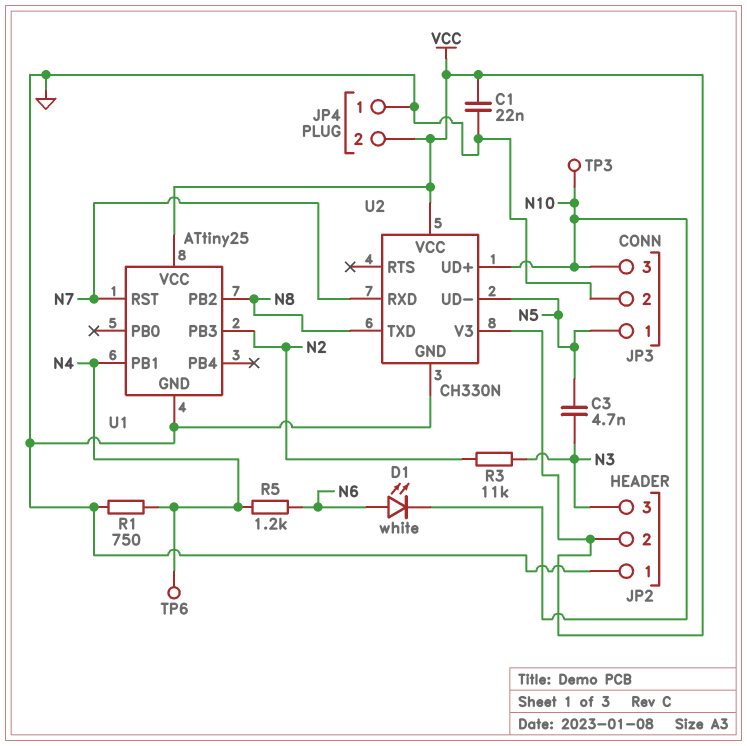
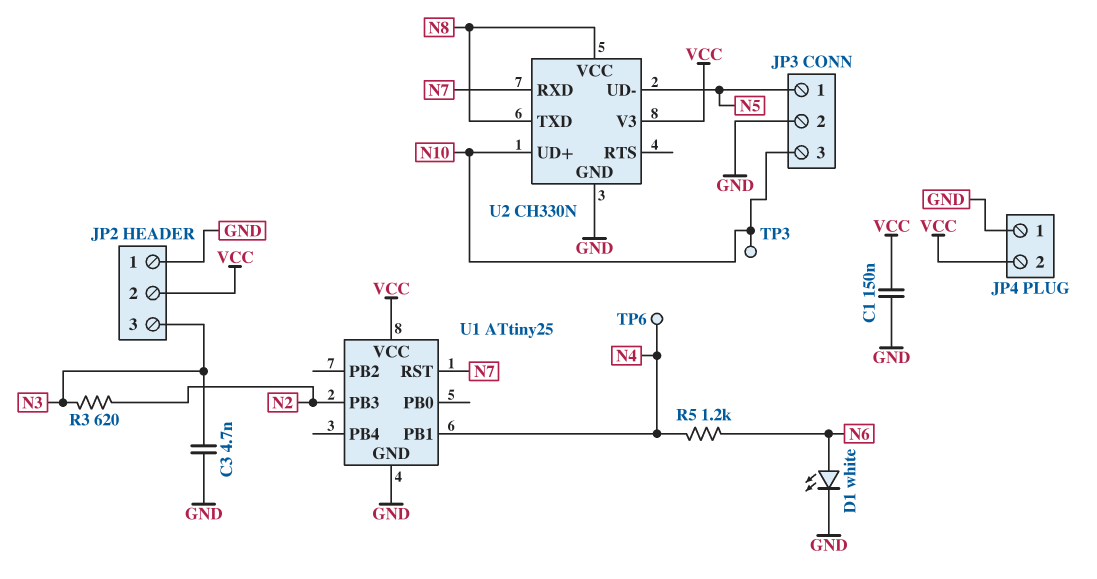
C1: 22nF (GND, VCC) -> 150nF (GND, VCC)
C3: 4.7nF (N3, N5) -> 4.7nF (GND, N3)
D1: LED white (A N6, K N10) -> LED white (A N6, K GND)
R1: 750 (GND, N4) -> none
R3: 11k (N2, N3) -> 620 (N2, N3)
U1 pin PB2: N8 -> none
U2 pin VCC: VCC -> N8

